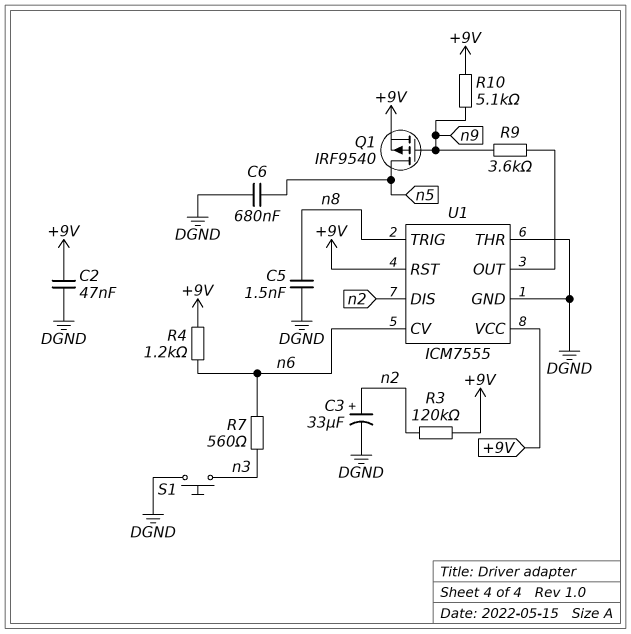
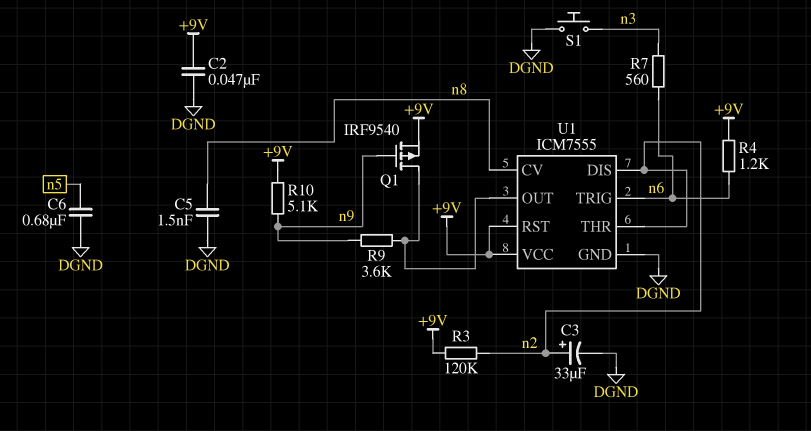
Q1: PMOS IRF9540 (G n9, D n5, S +9V) -> PMOS IRF9540 (G n9, D U1/OUT, S +9V)
U1 pin CV: n6 -> n8
U1 pin THR: DGND -> n2
U1 pin TRIG: n8 -> n6

